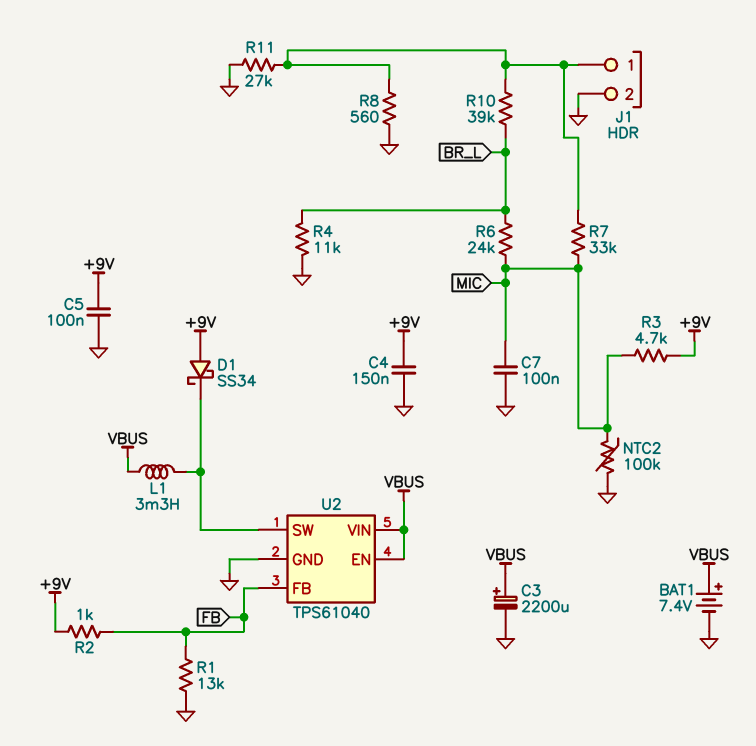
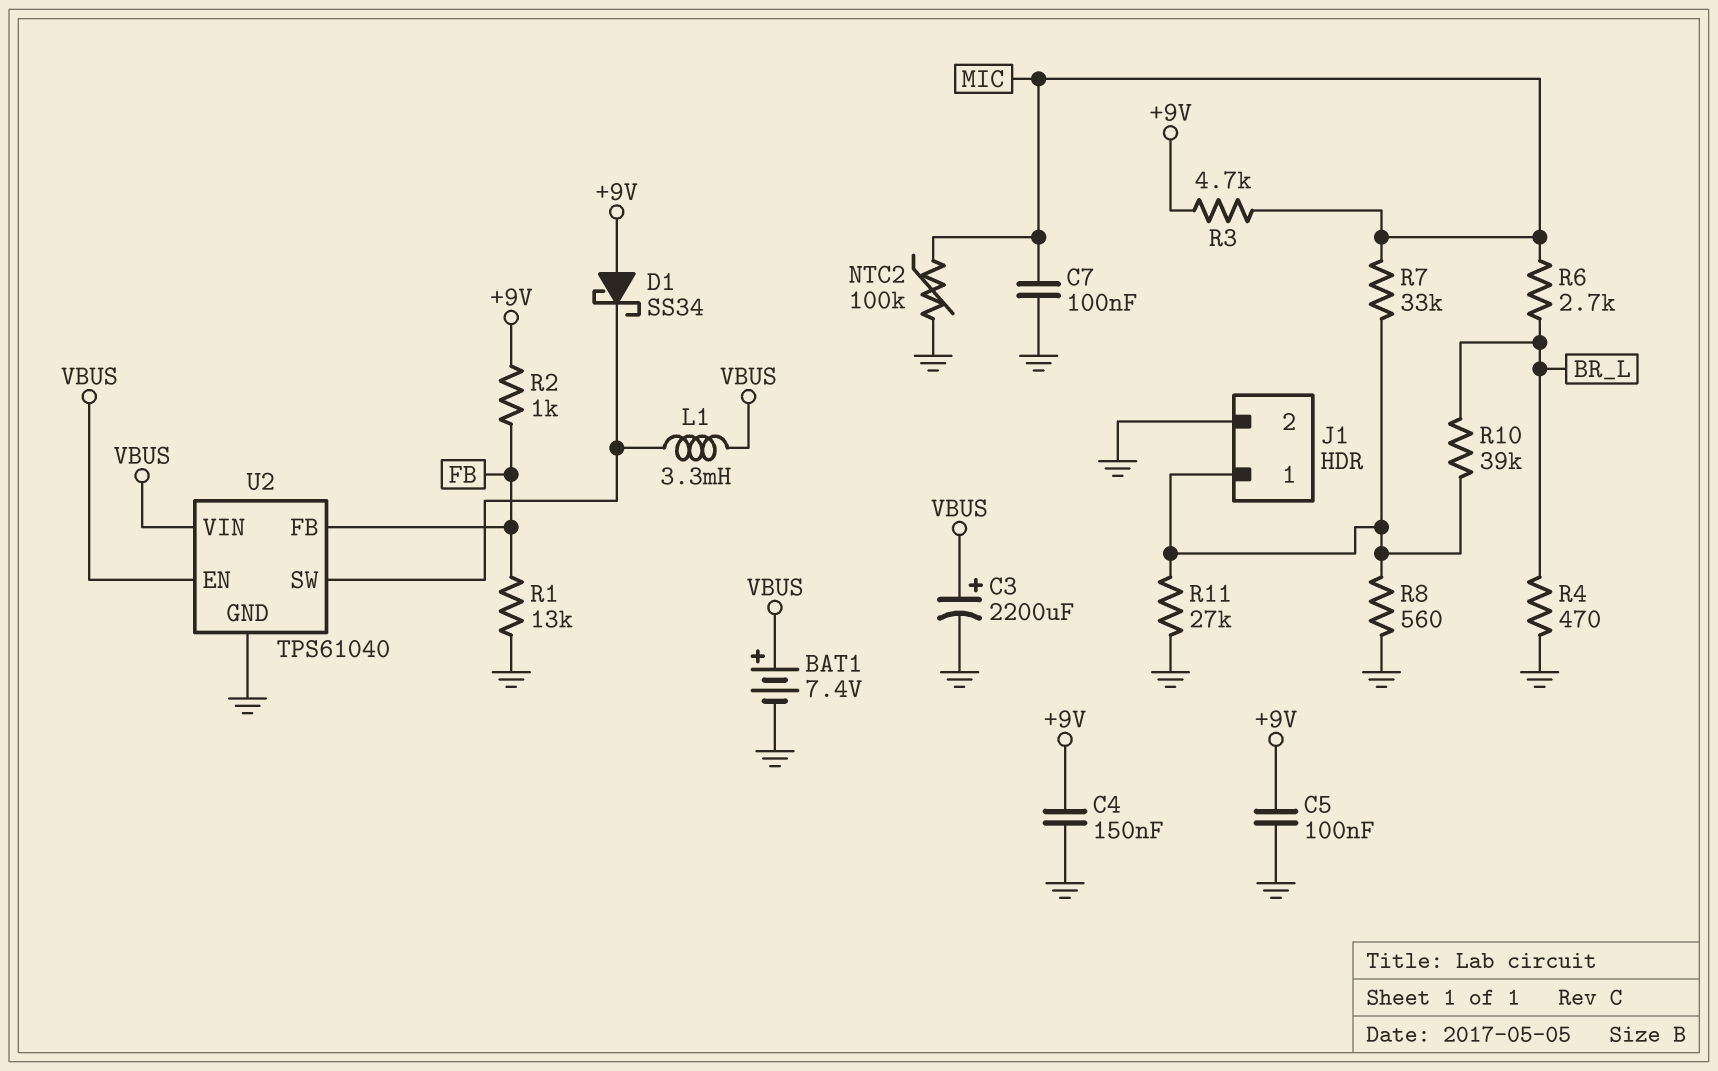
R4: 11k (BR_L, GND) -> 470 (BR_L, GND)
R6: 24k (BR_L, MIC) -> 2.7k (BR_L, MIC)

